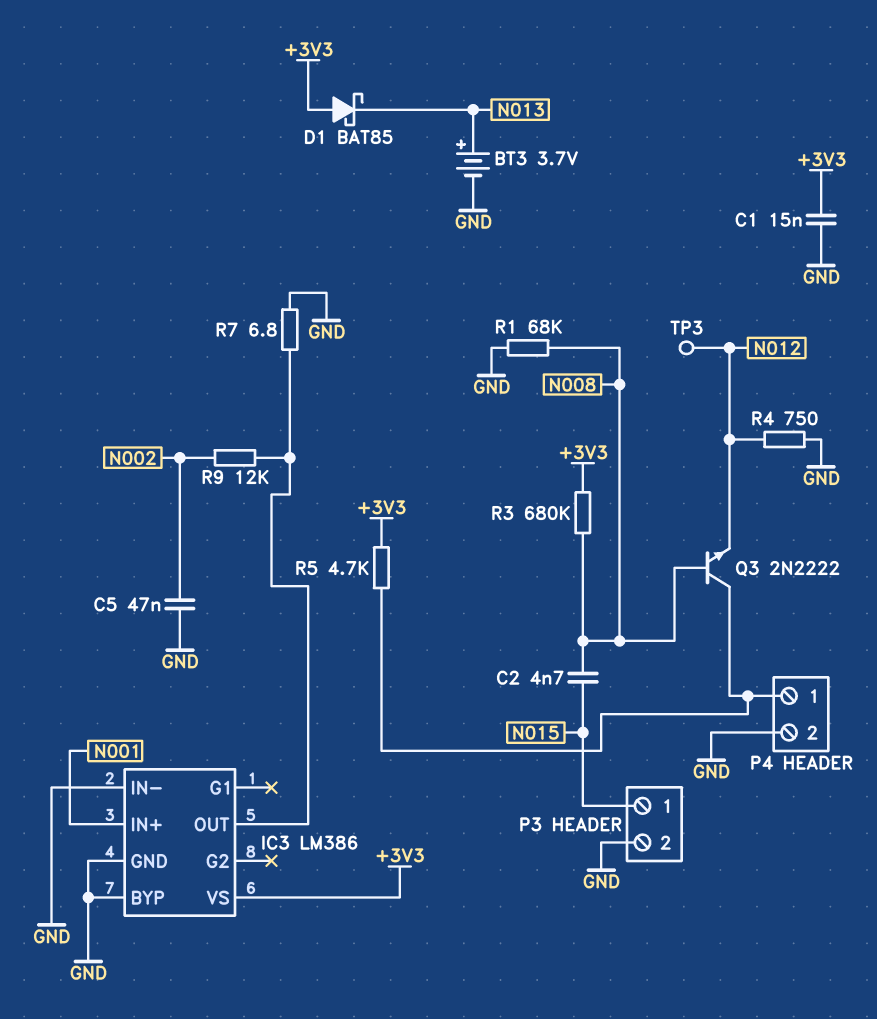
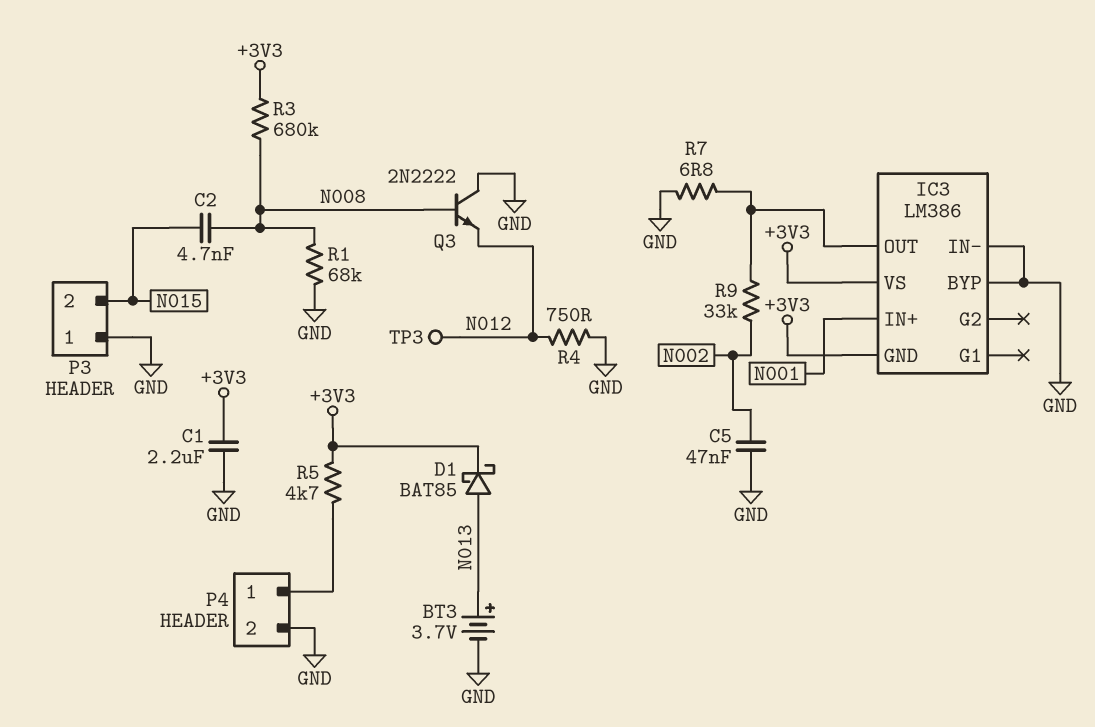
C1: 15nF (+3V3, GND) -> 2.2uF (+3V3, GND)
D1: schottky BAT85 (A +3V3, K N013) -> schottky BAT85 (A N013, K +3V3)
IC3 pin GND: GND -> +3V3
P3 pin 1: N015 -> GND
P3 pin 2: GND -> N015
Q3: NPN 2N2222 (B N008, C P4/1, E N012) -> NPN 2N2222 (B N008, C GND, E N012)
R9: 12k (IC3/OUT, N002) -> 33k (IC3/OUT, N002)

